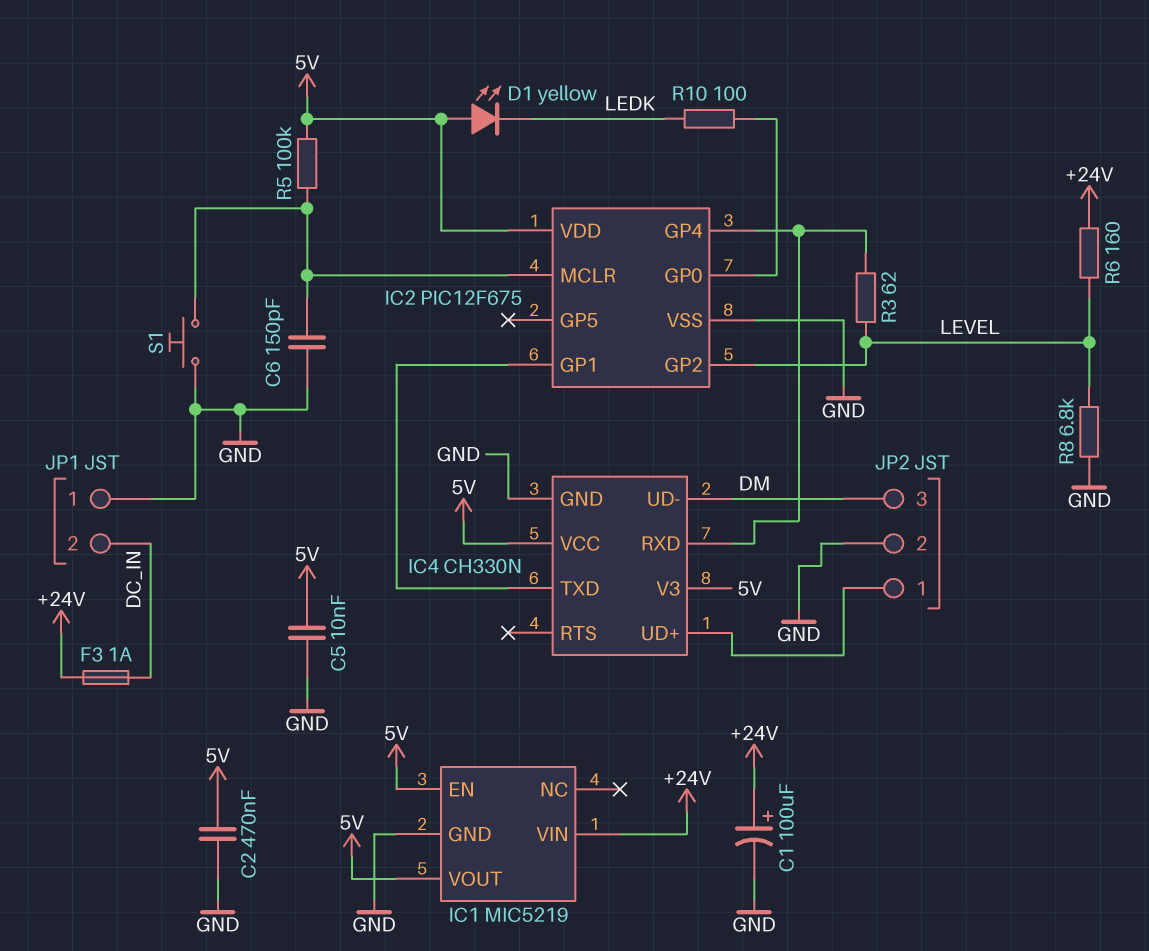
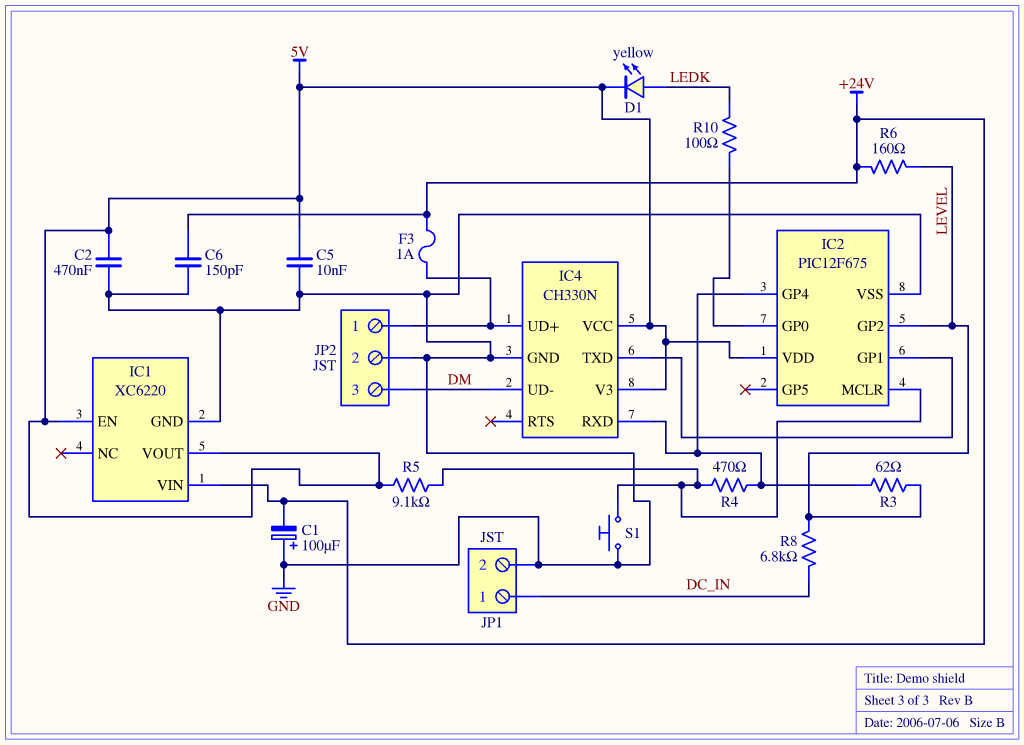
C1: 100uF (plus +24V, minus GND) -> 100uF (plus GND, minus +24V)
C6: 150pF (GND, IC2/MCLR) -> 150pF (+24V, GND)
D1: LED yellow (A 5V, K LEDK) -> LED yellow (A LEDK, K 5V)
F3: 1A (+24V, DC_IN) -> 1A (+24V, IC4/UD+)
IC1: MIC5219 -> XC6220
JP1 pin 1: GND -> DC_IN
JP1 pin 2: DC_IN -> GND
R4: none -> 470 (IC2/GP4, IC2/MCLR)
R5: 100k (5V, IC2/MCLR) -> 9.1k (5V, IC2/MCLR)
R8: 6.8k (GND, LEVEL) -> 6.8k (DC_IN, LEVEL)

